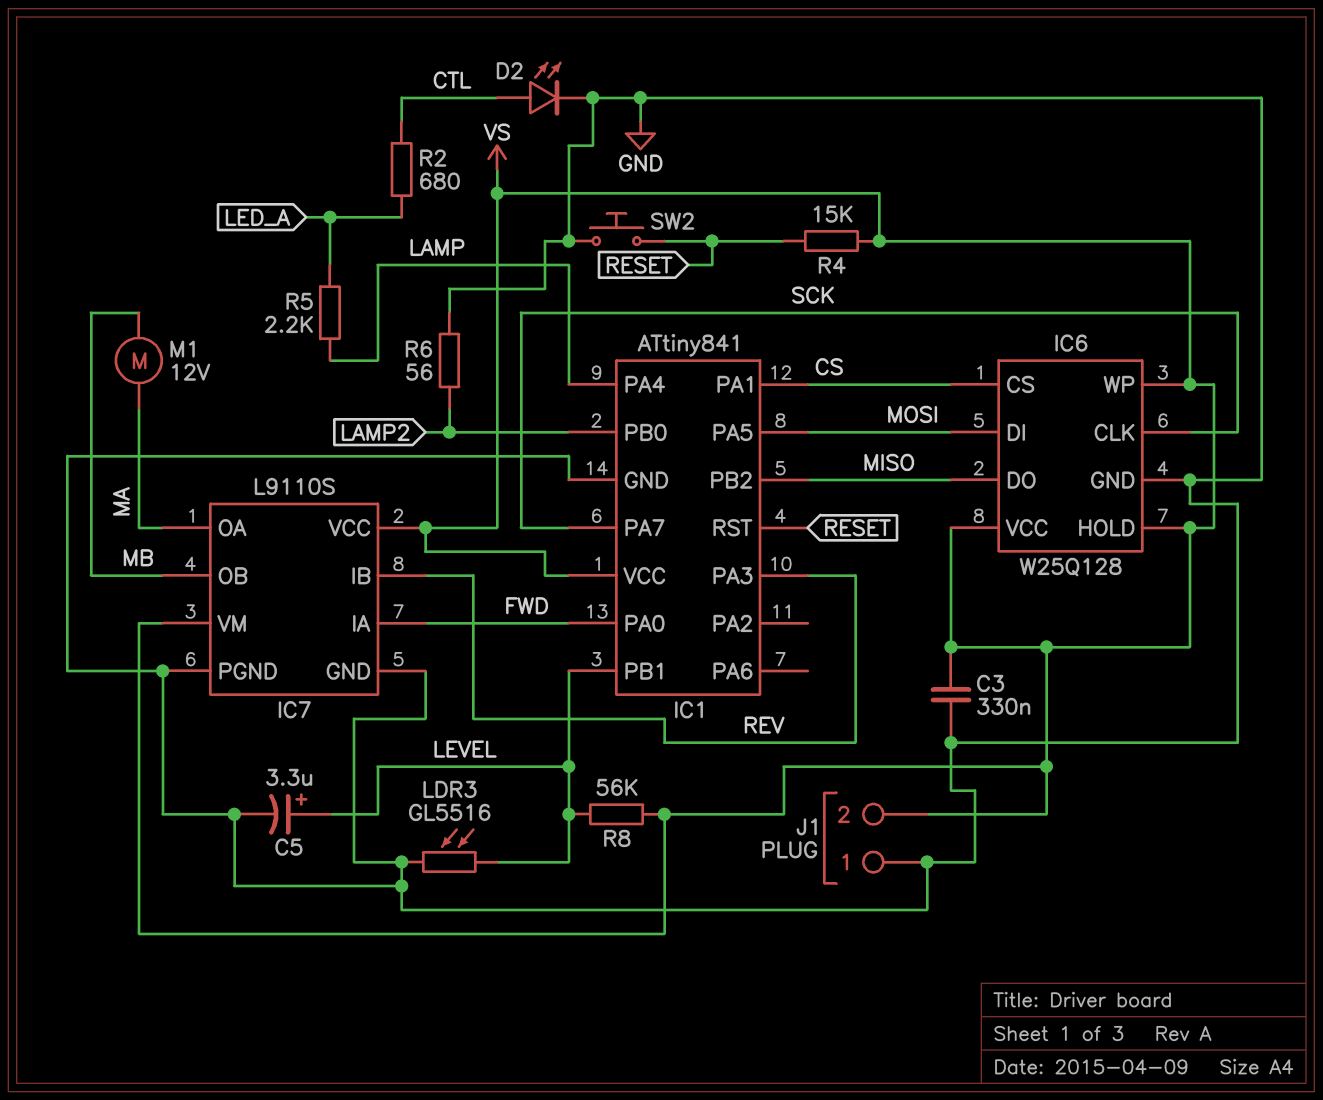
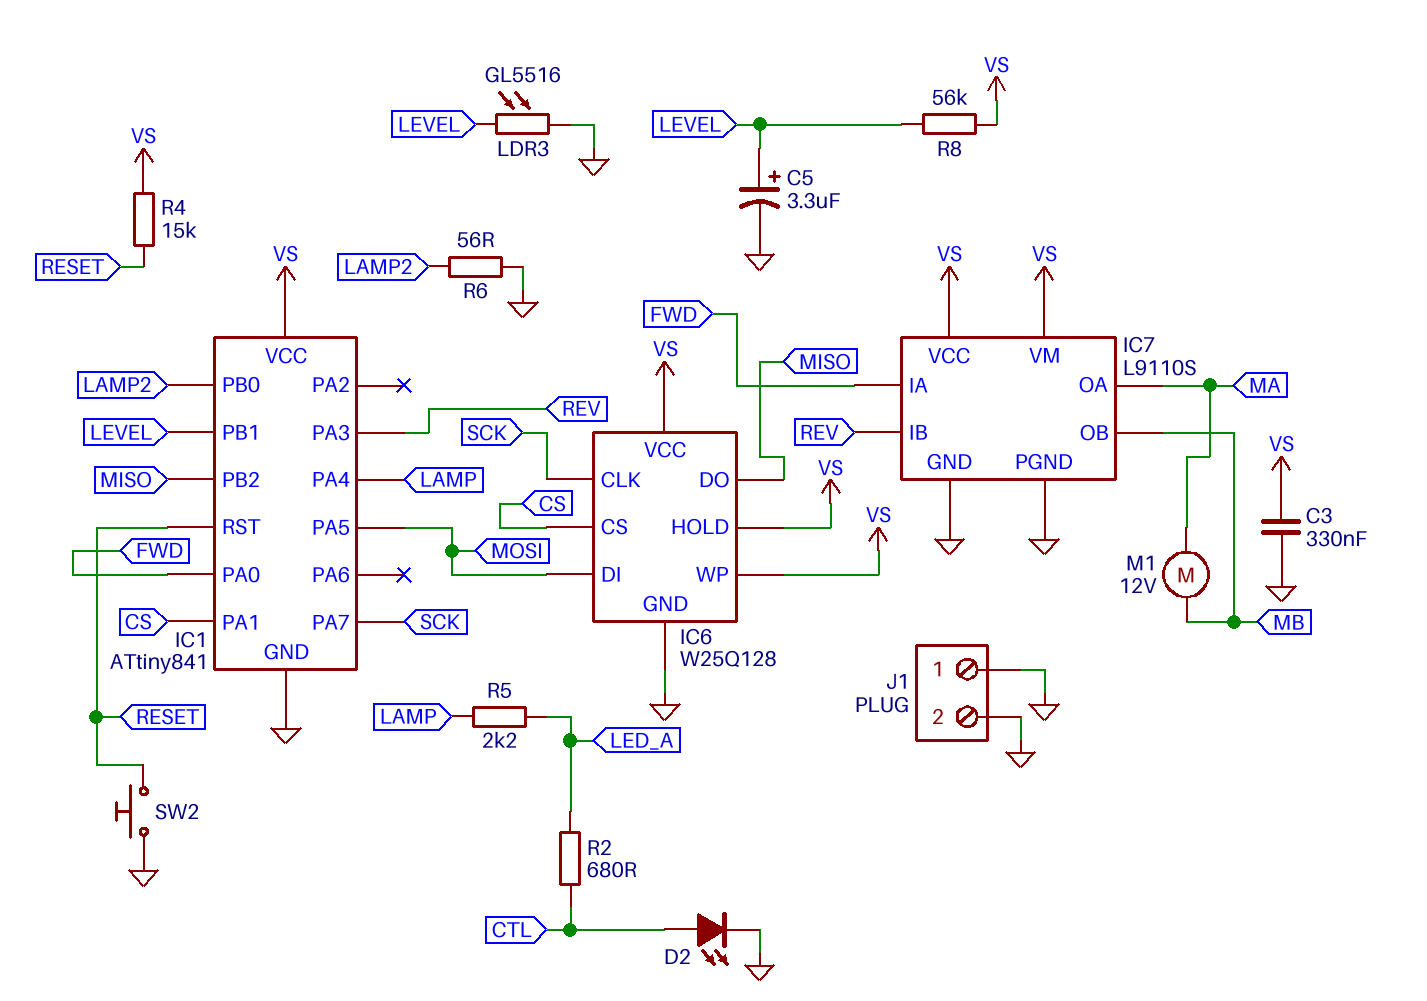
J1 pin 2: VS -> GND

